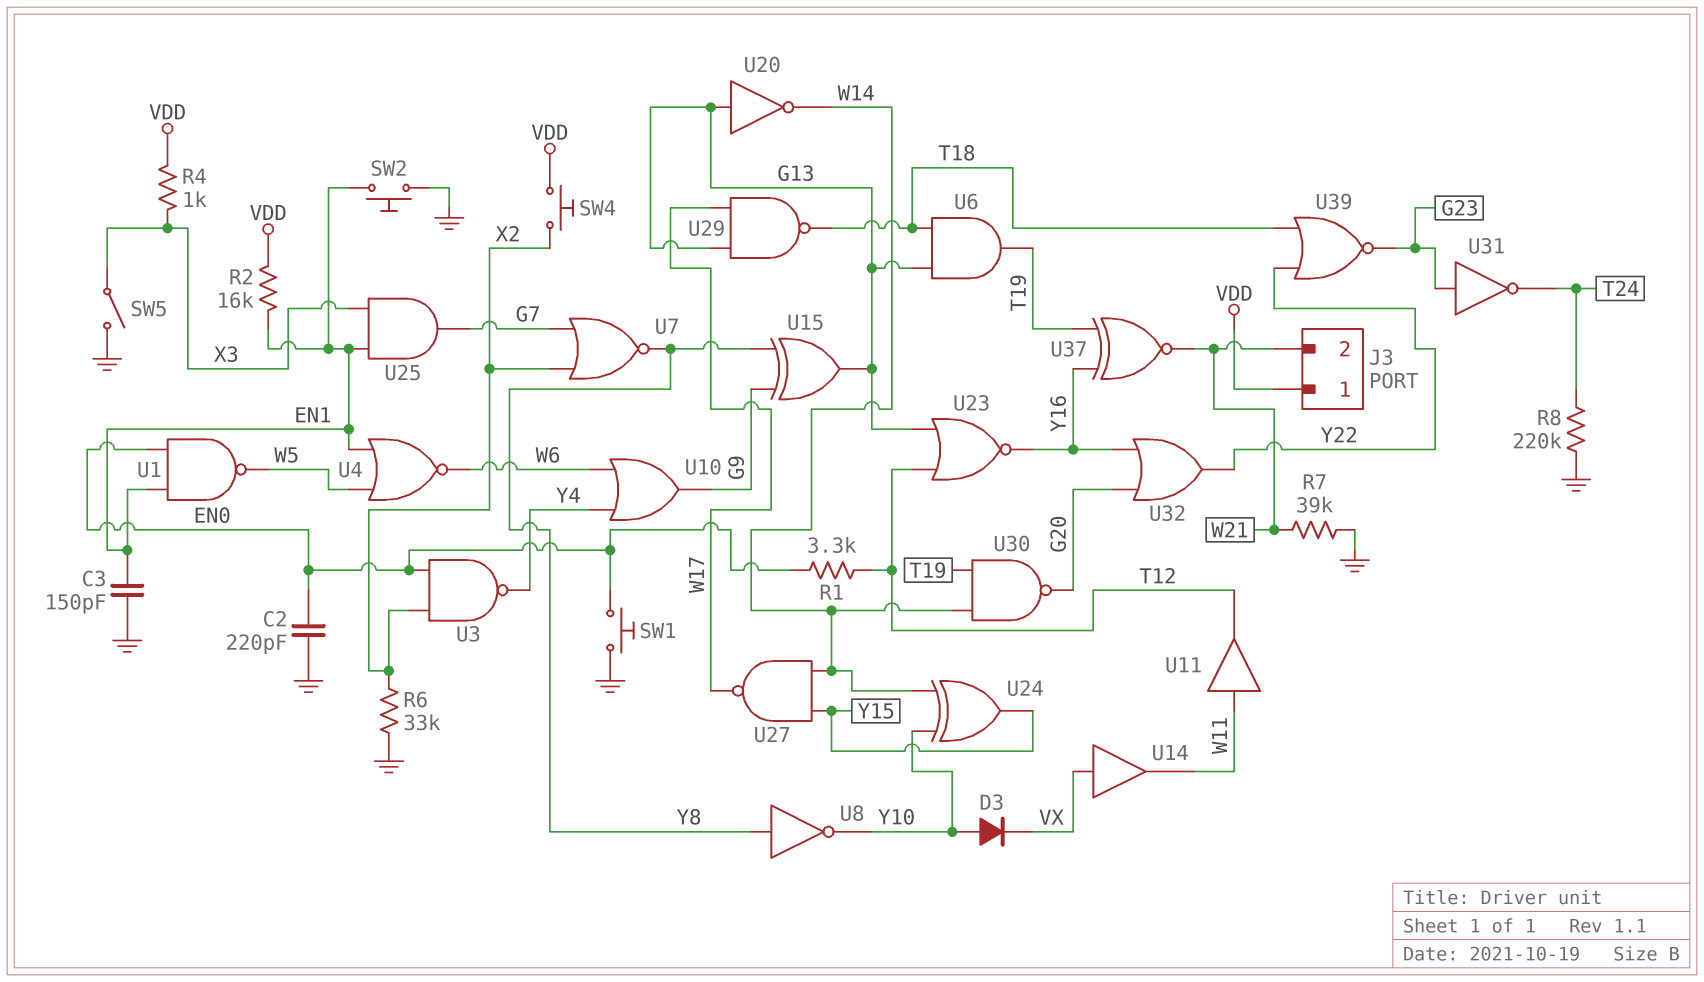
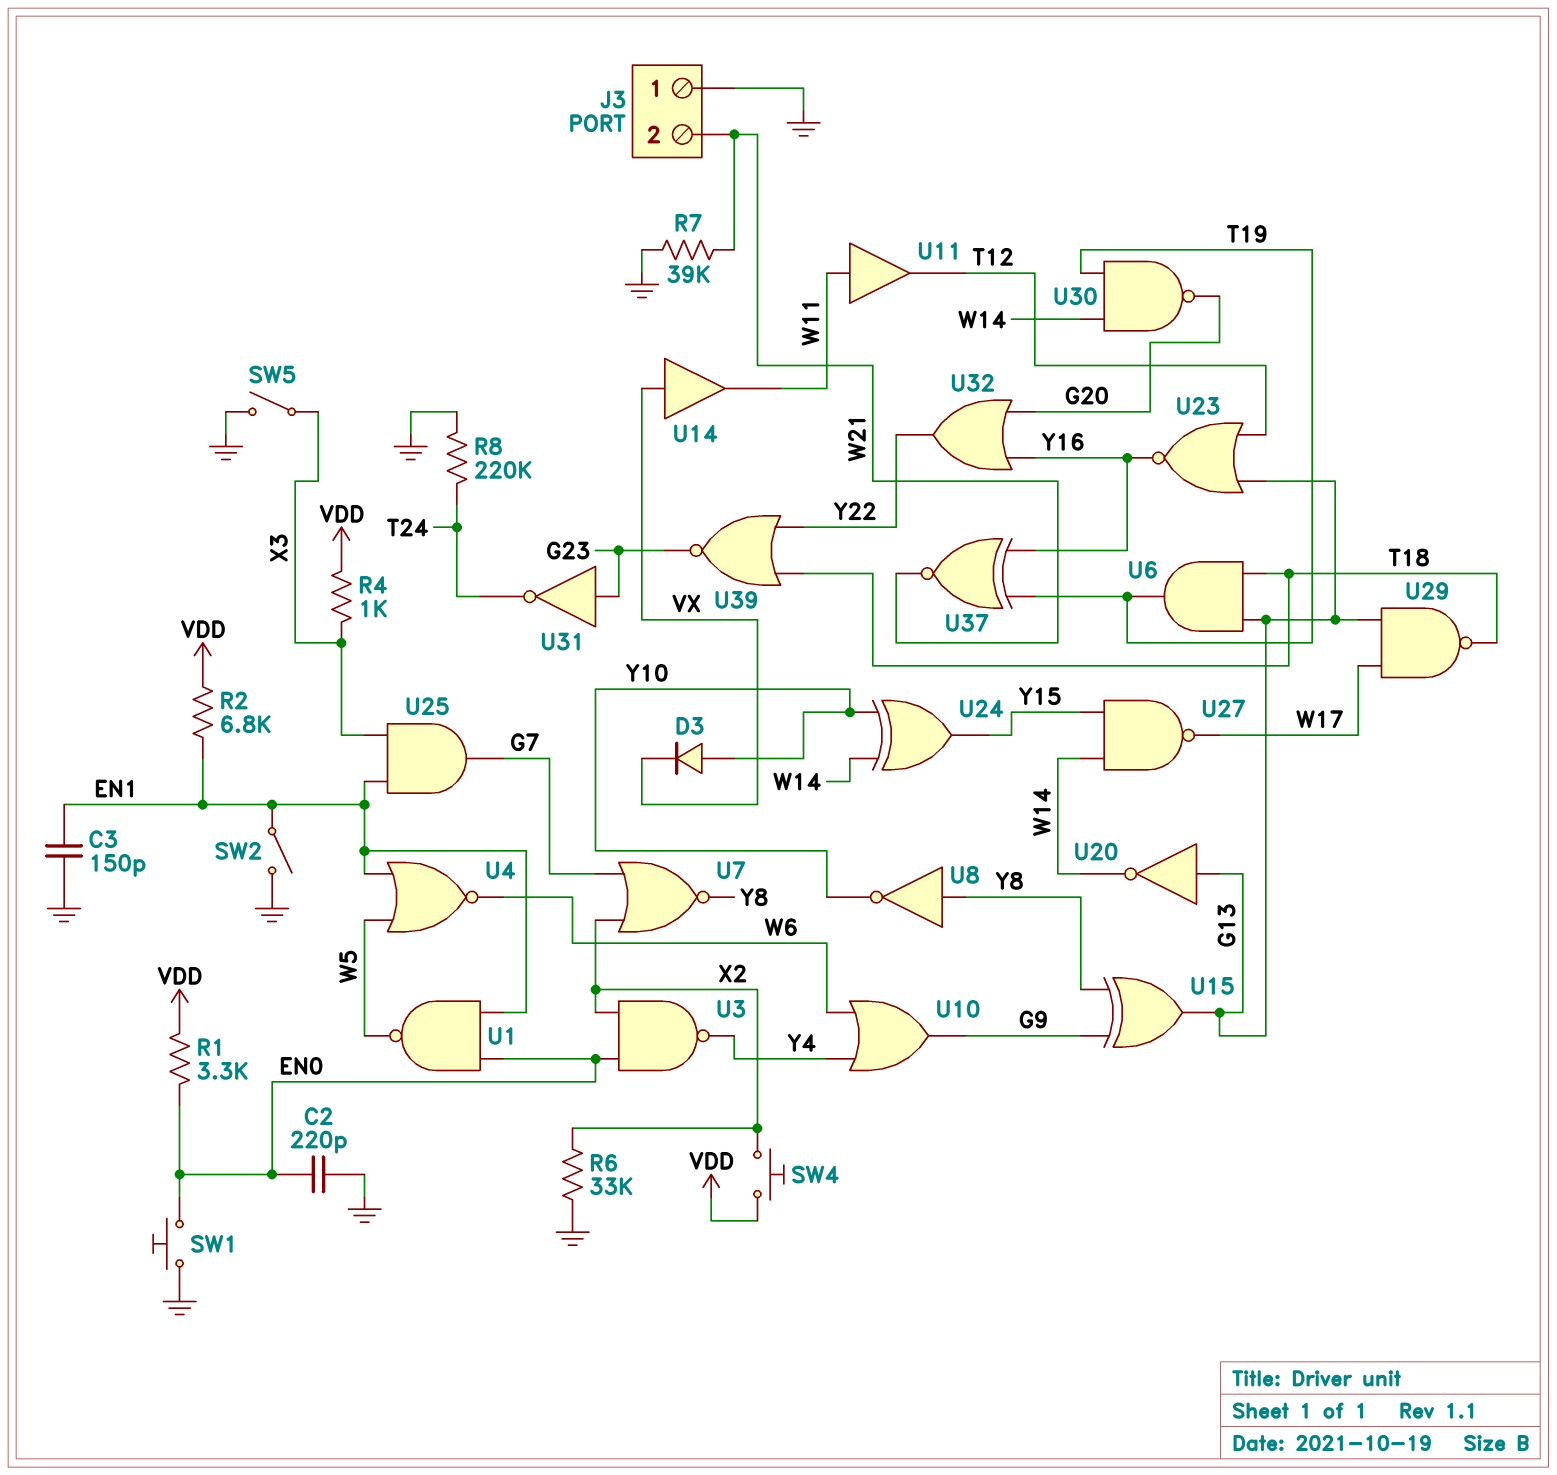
J3 pin 1: VDD -> GND
R1: 3.3k (EN0, T12) -> 3.3k (EN0, VDD)
R2: 16k (EN1, VDD) -> 6.8k (EN1, VDD)
SW2: button (EN1, GND) -> switch (EN1, GND)

